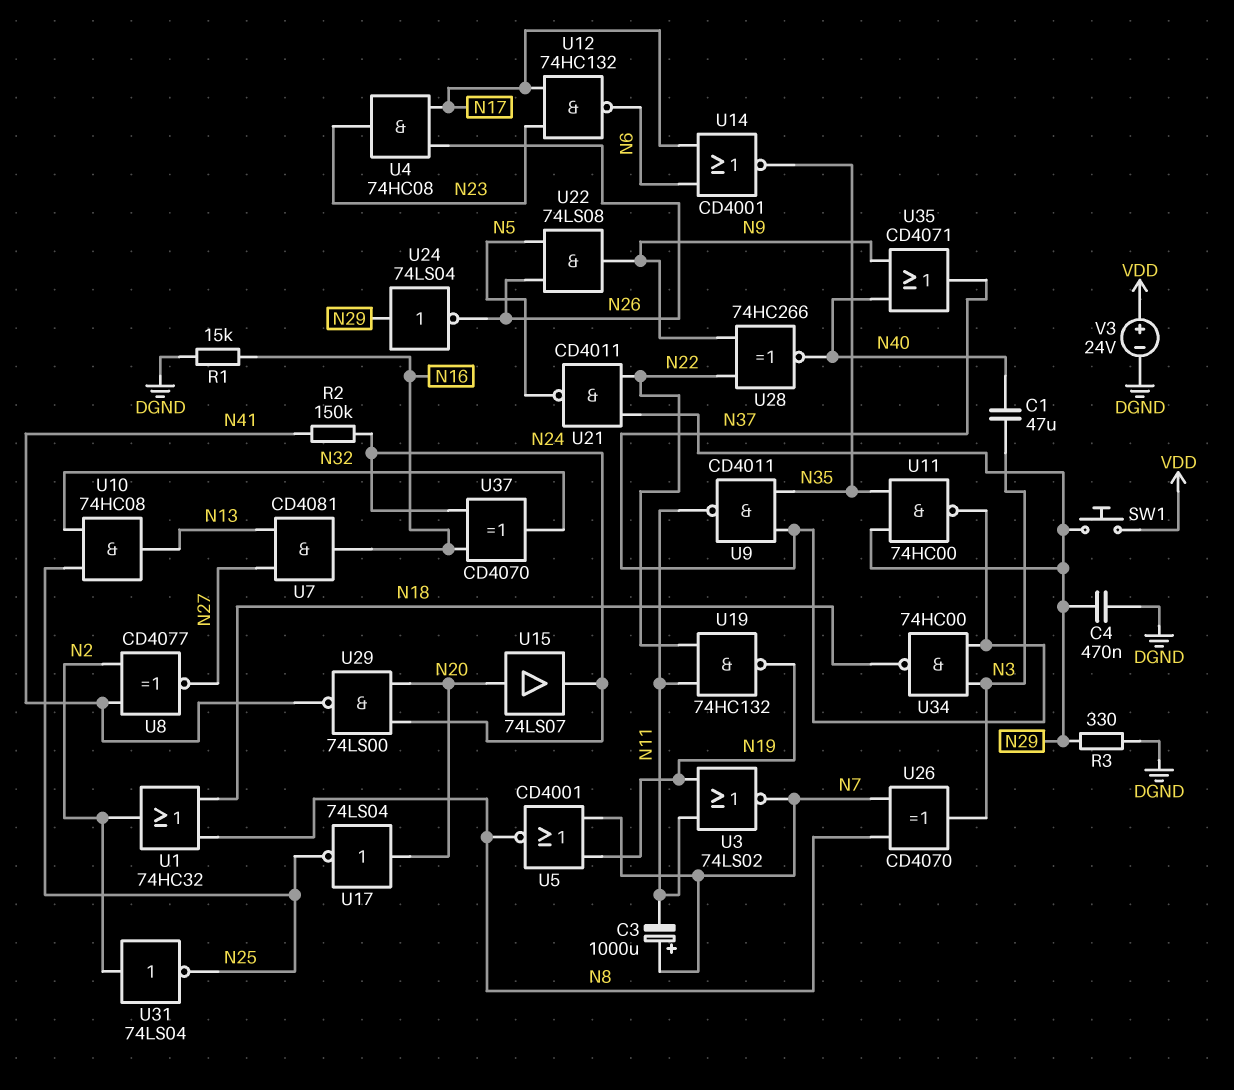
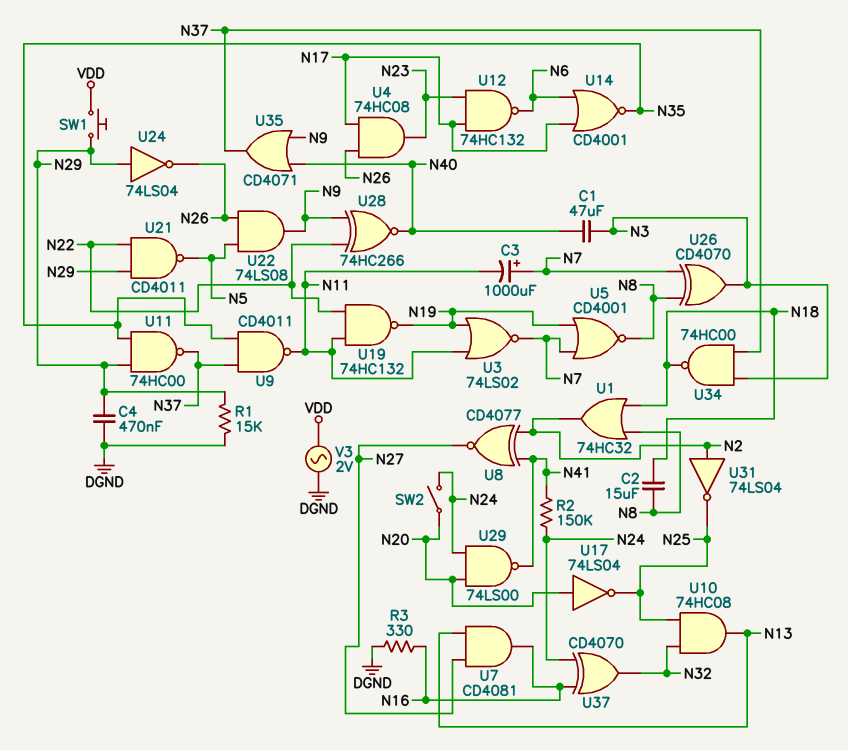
C2: none -> 15uF (N8, N18)
R1: 15k (DGND, N16) -> 15k (DGND, N29)
R3: 330 (DGND, N29) -> 330 (DGND, N16)
SW2: none -> switch (N20, N24)
U15: buffer 74LS07 (in N20, out N24) -> none
V3: 24V (plus VDD, minus DGND) -> AC 2V (DGND, VDD)

